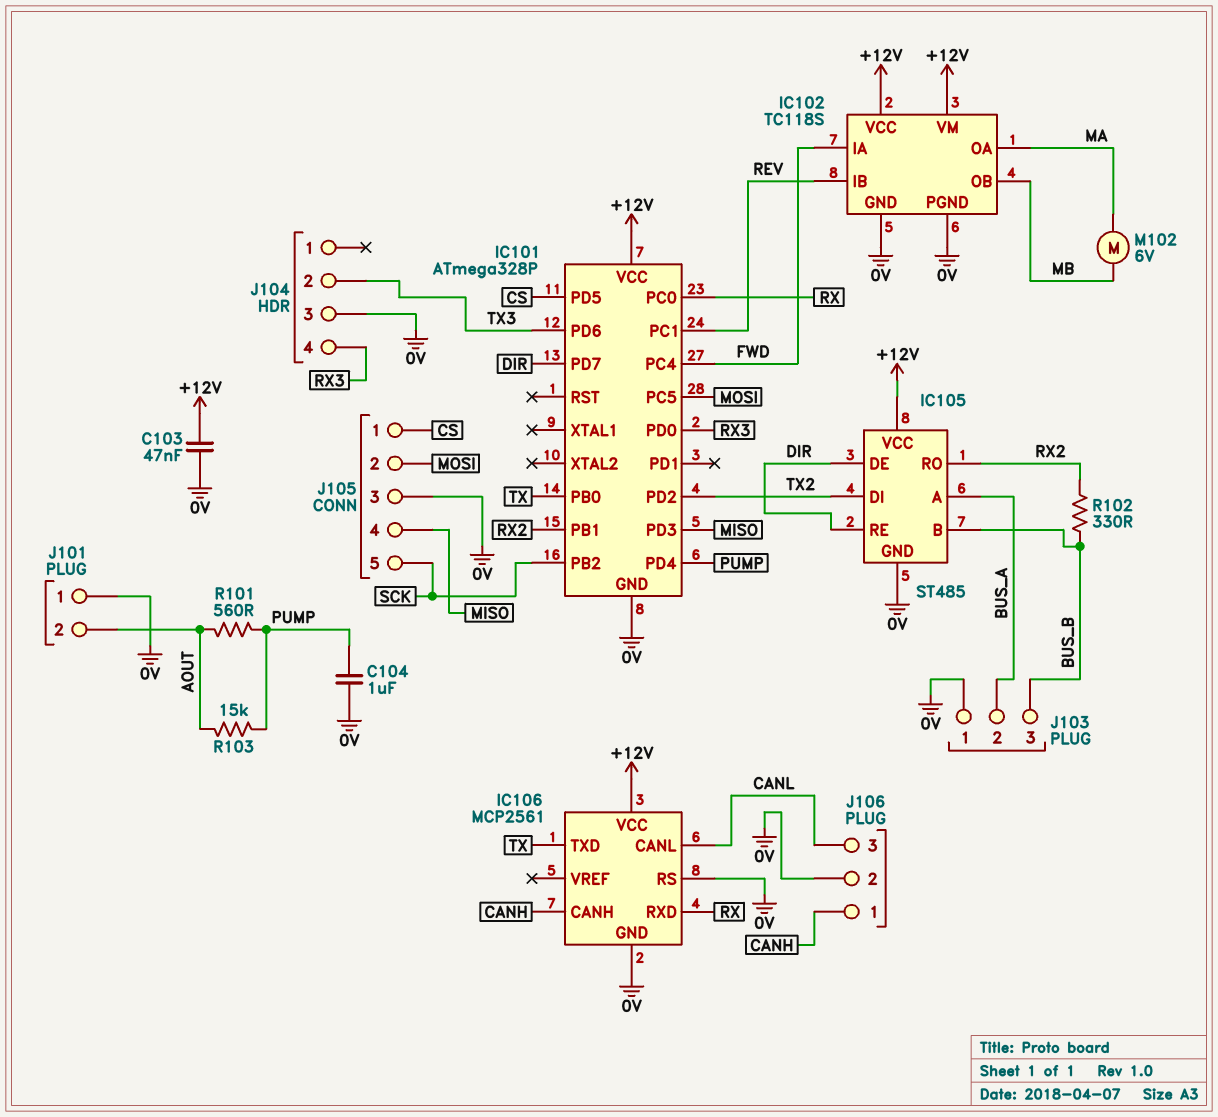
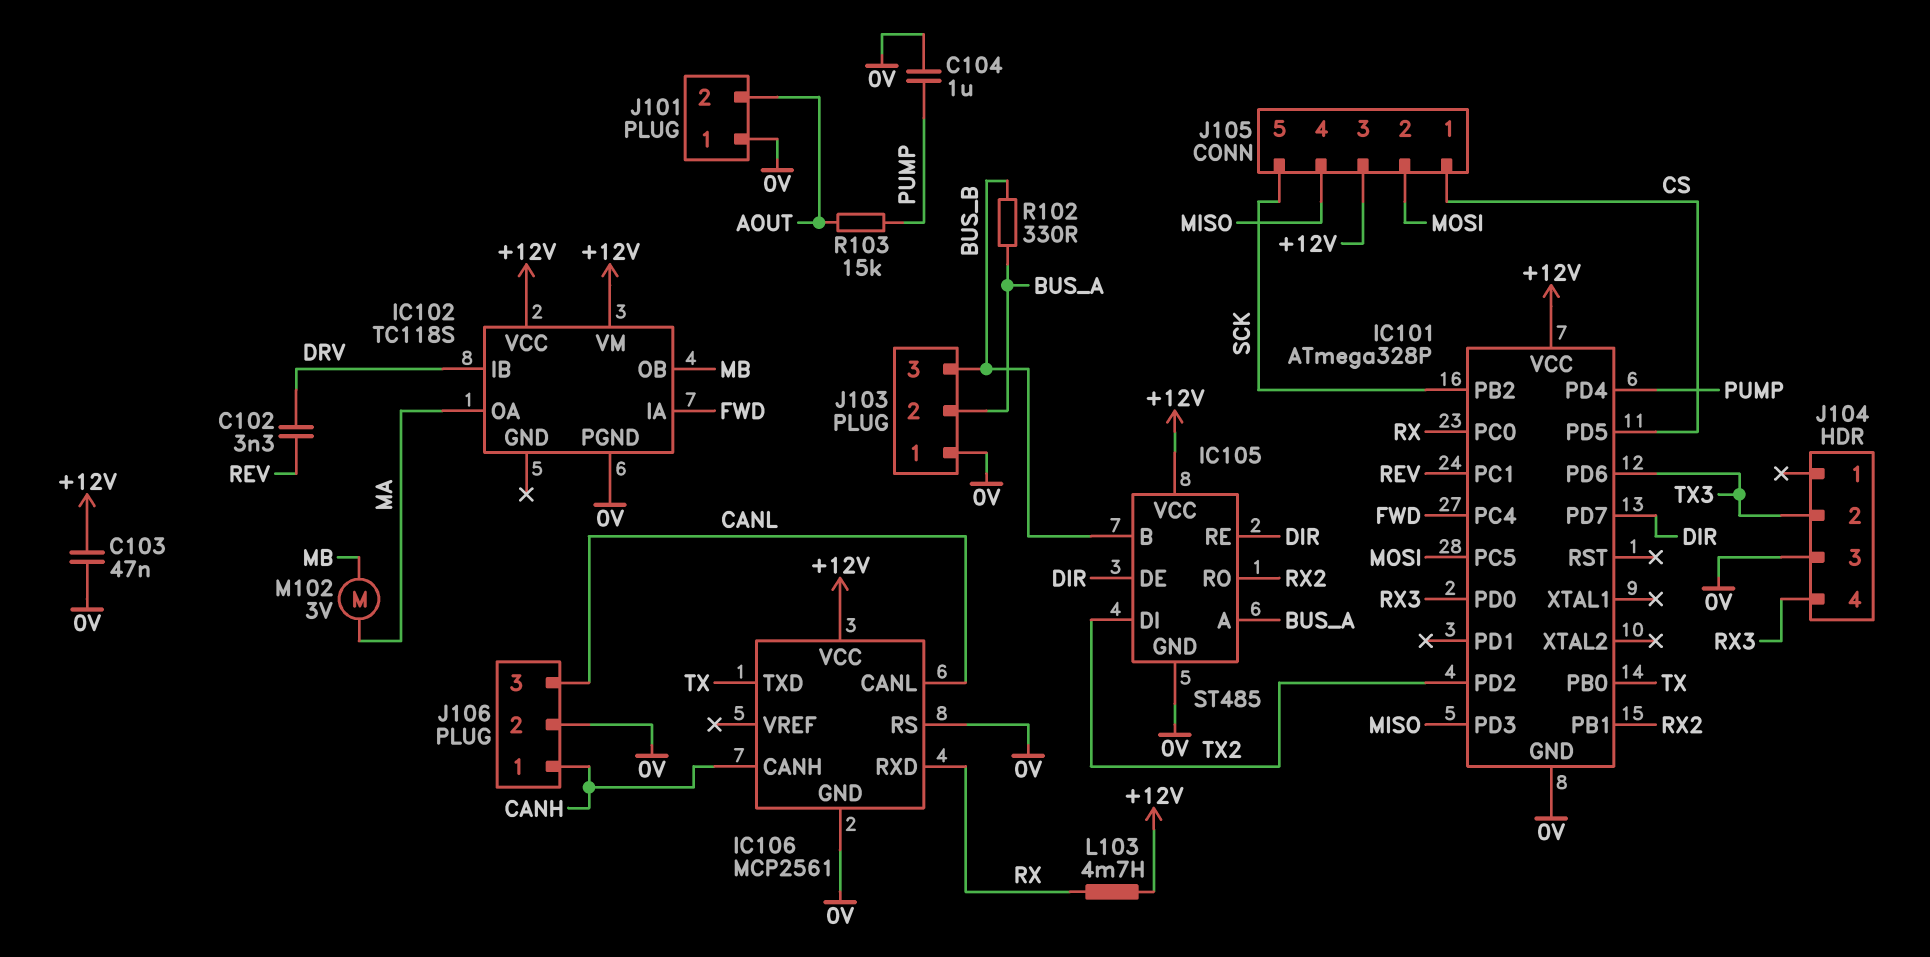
C102: none -> 3.3nF (DRV, REV)
IC102 pin GND: 0V -> none
IC102 pin IB: REV -> DRV
J105 pin 3: 0V -> +12V
L103: none -> 4.7mH (+12V, RX)
M102: motor 6V (MA, MB) -> motor 3V (MA, MB)
R101: 560 (AOUT, PUMP) -> none
R102: 330 (BUS_B, RX2) -> 330 (BUS_A, BUS_B)

